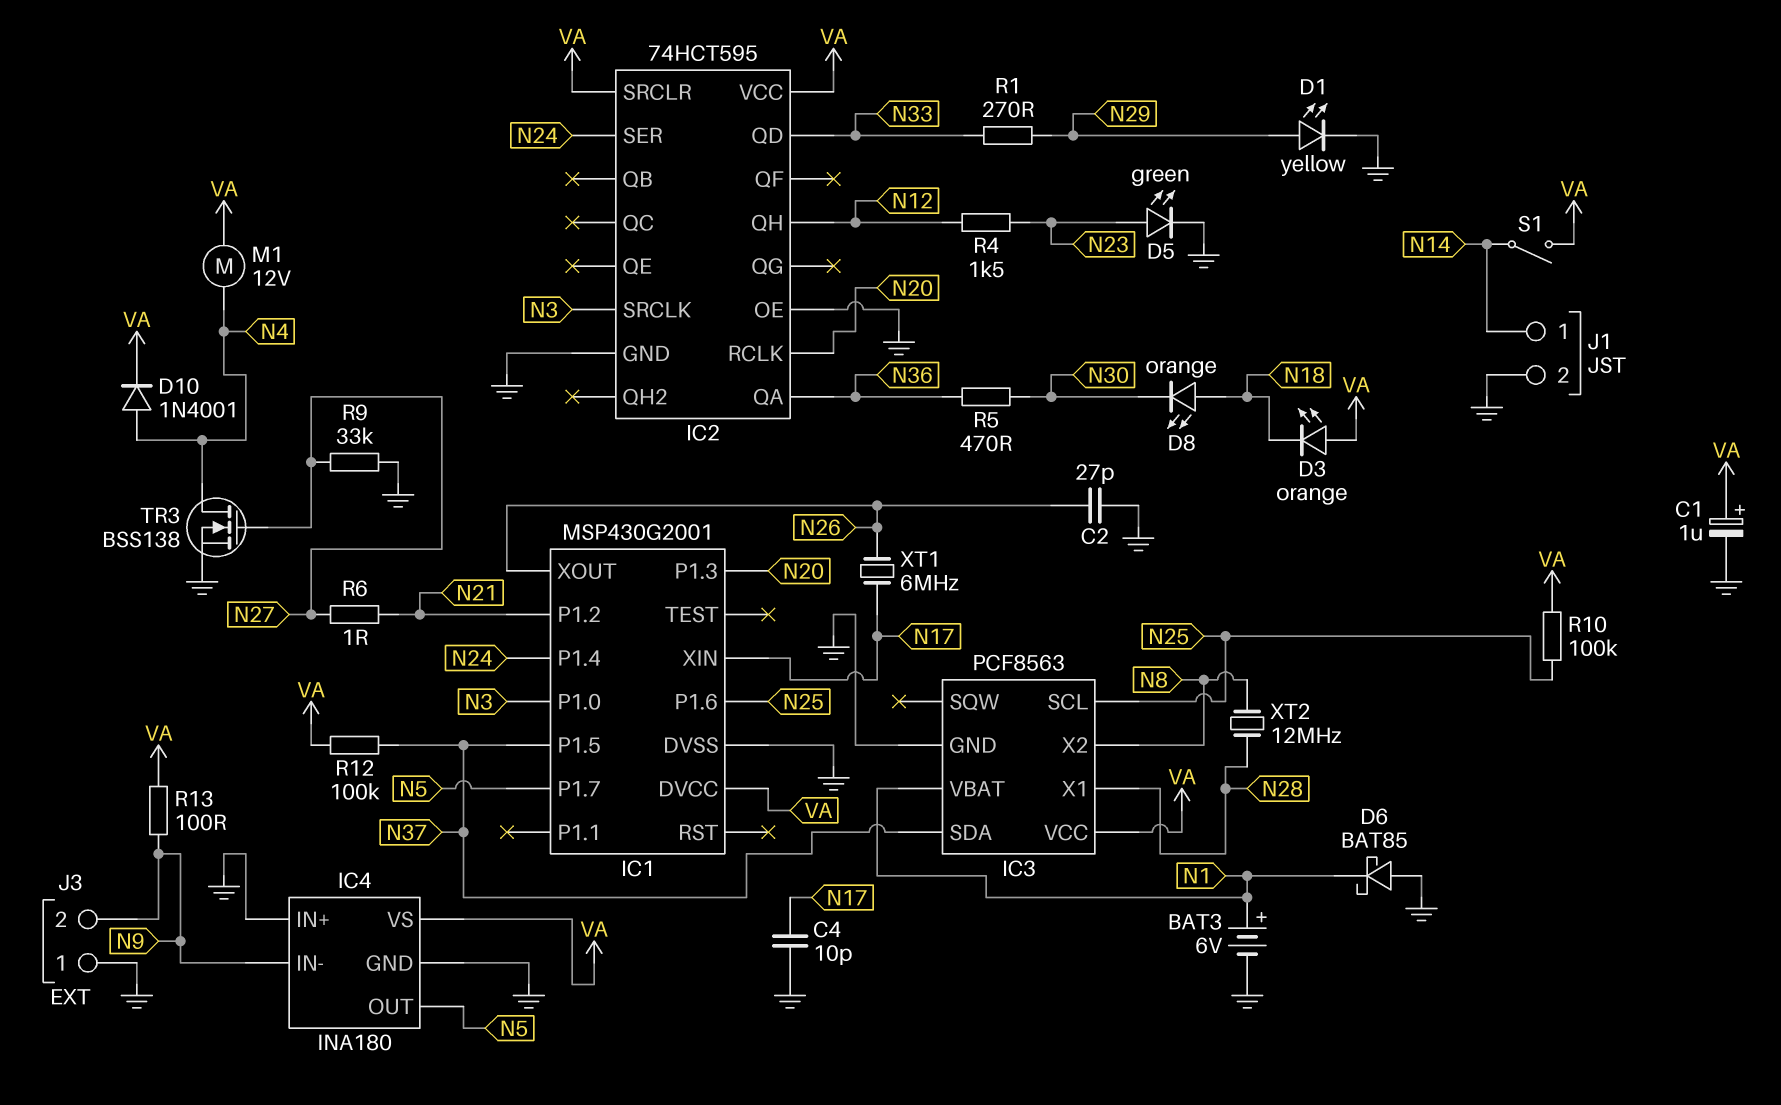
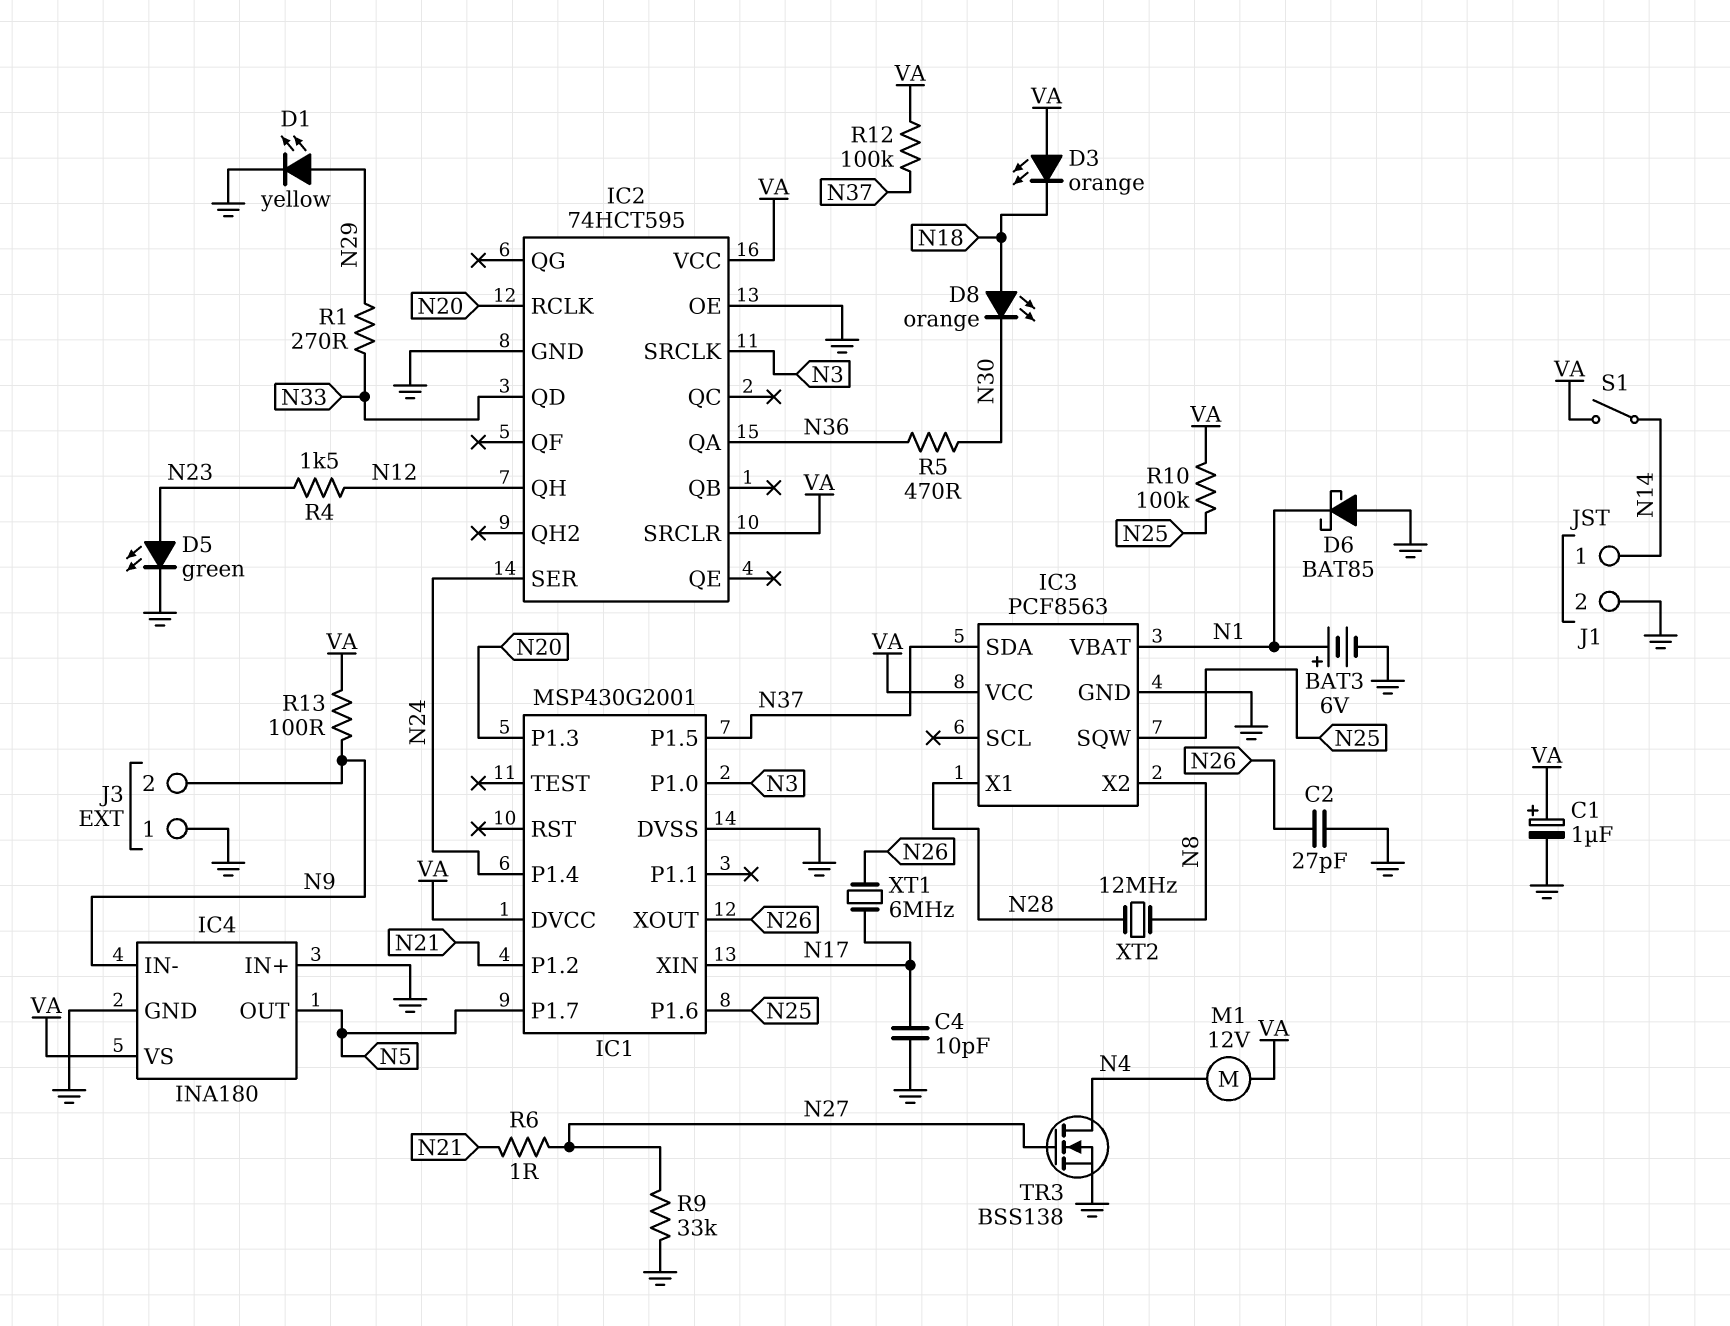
D10: diode 1N4001 (A N4, K VA) -> none
IC3 pin SCL: N25 -> none
IC3 pin SQW: none -> N25

